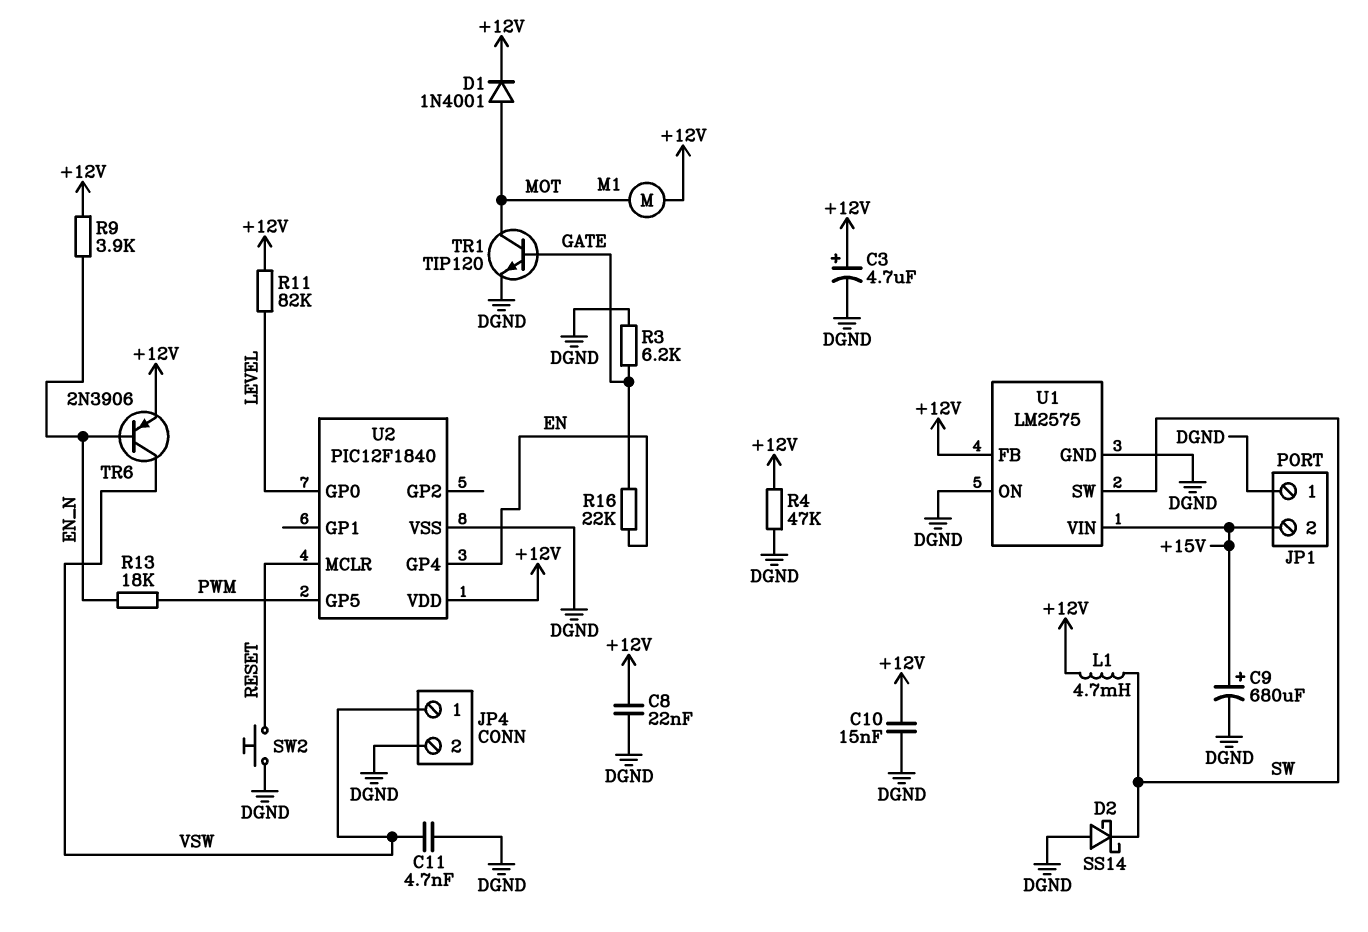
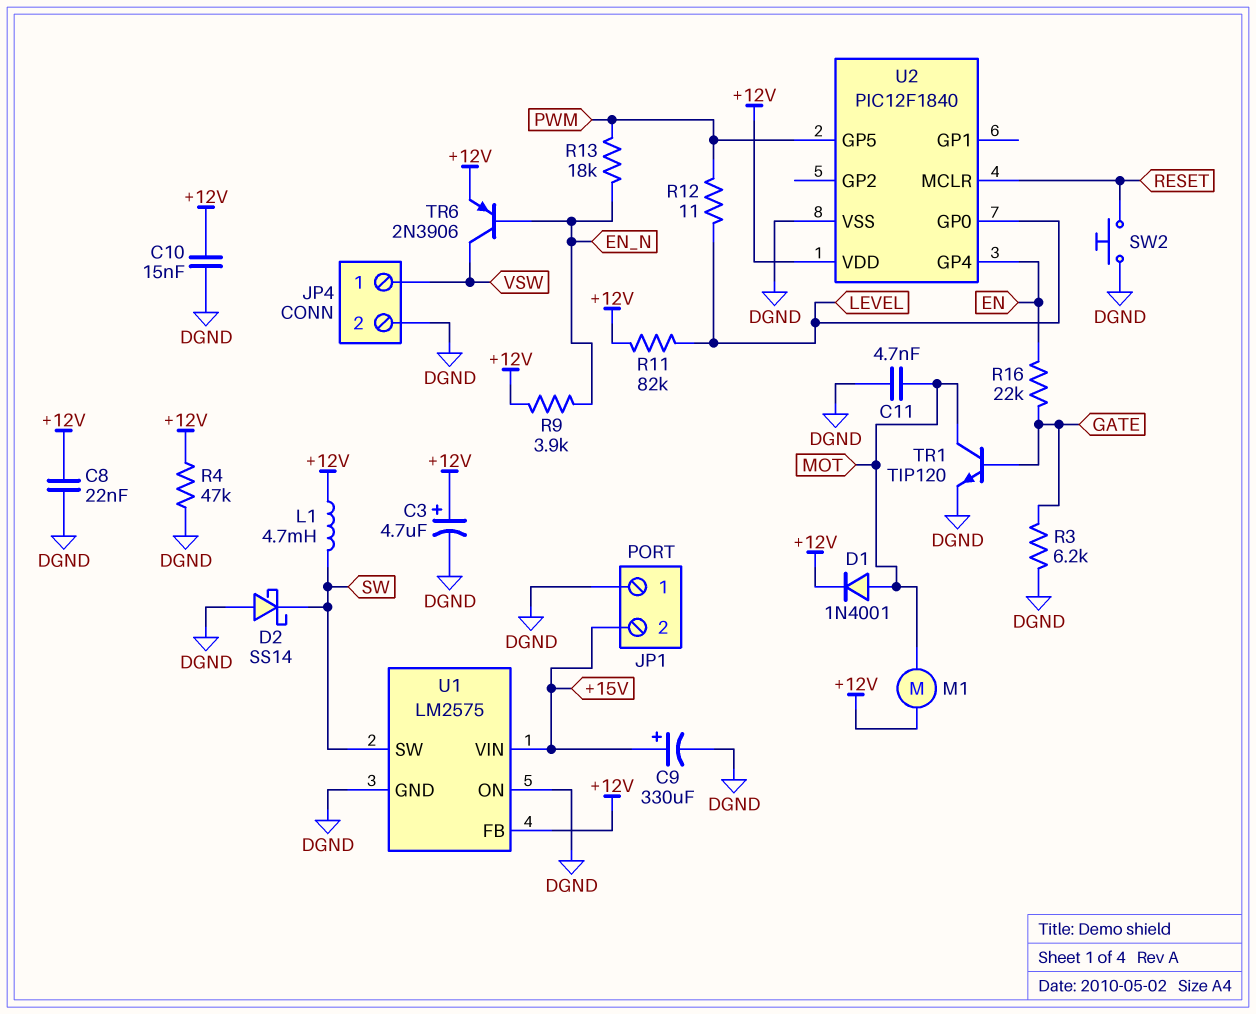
C9: 680uF (plus +15V, minus DGND) -> 330uF (plus +15V, minus DGND)
C11: 4.7nF (DGND, VSW) -> 4.7nF (DGND, MOT)
R12: none -> 11 (LEVEL, PWM)

